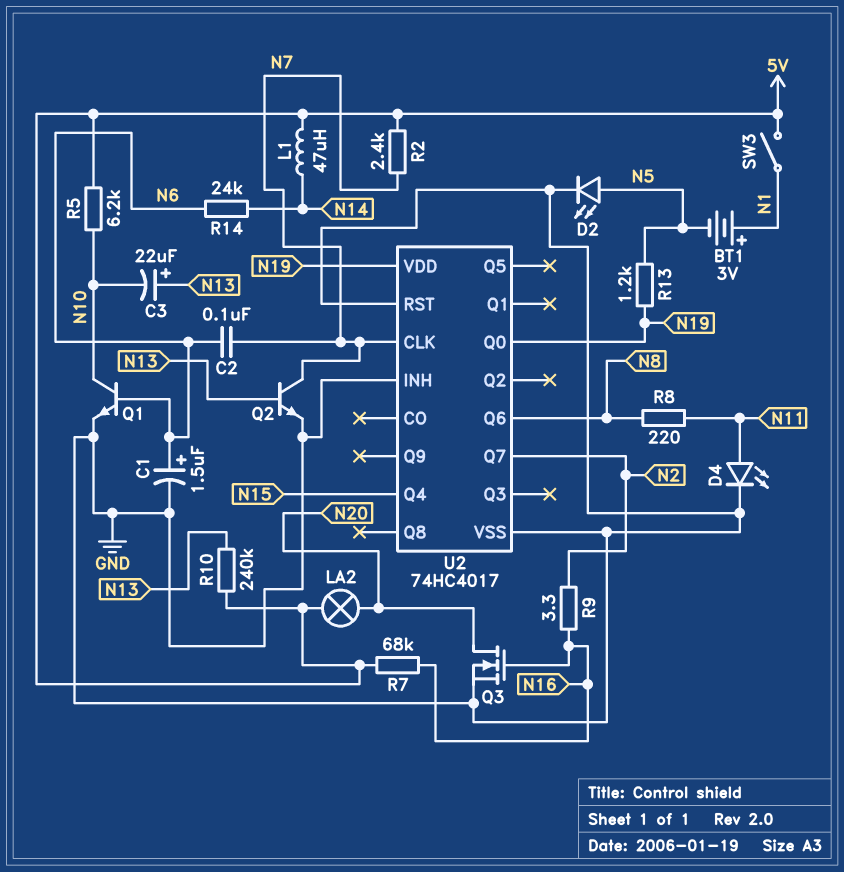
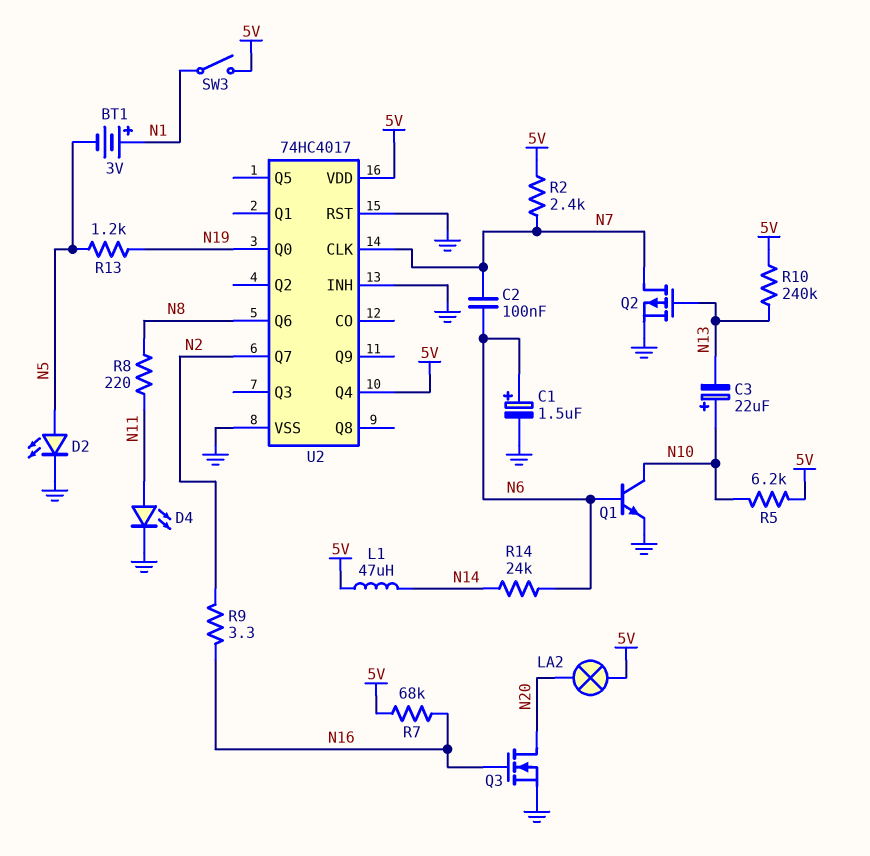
C3: 22uF (plus N13, minus N10) -> 22uF (plus N10, minus N13)
Q2: NPN (B N13, C N7, E GND) -> PMOS (G N13, D N7, S GND)
U2 pin Q4: N15 -> 5V
U2 pin VDD: N19 -> 5V

